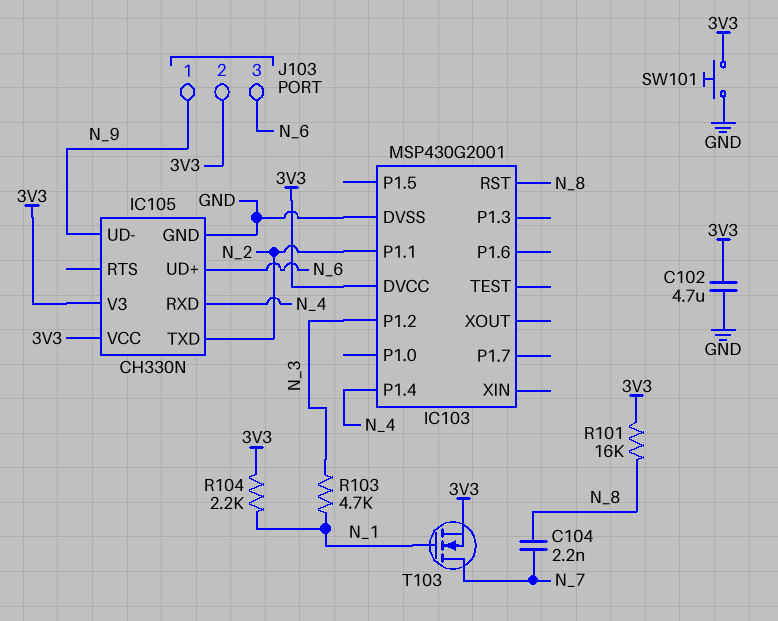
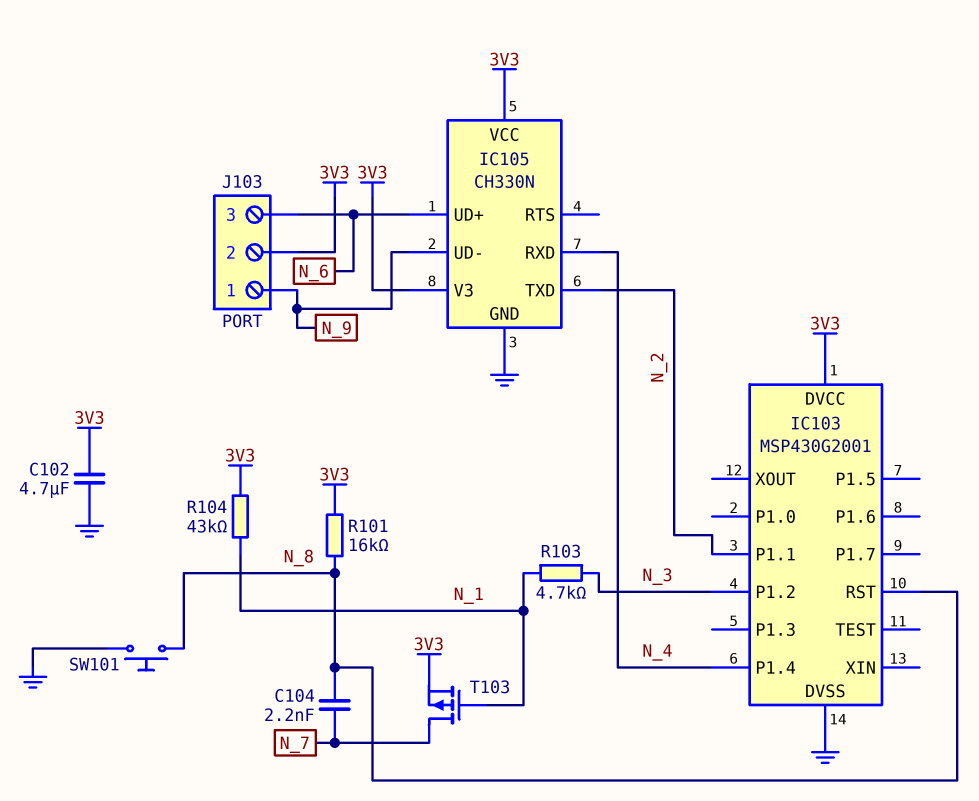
R104: 2.2k (3V3, N_1) -> 43k (3V3, N_1)
SW101: button (3V3, GND) -> button (GND, N_8)
T103: NMOS (G N_1, D N_7, S 3V3) -> PMOS (G N_1, D N_7, S 3V3)

